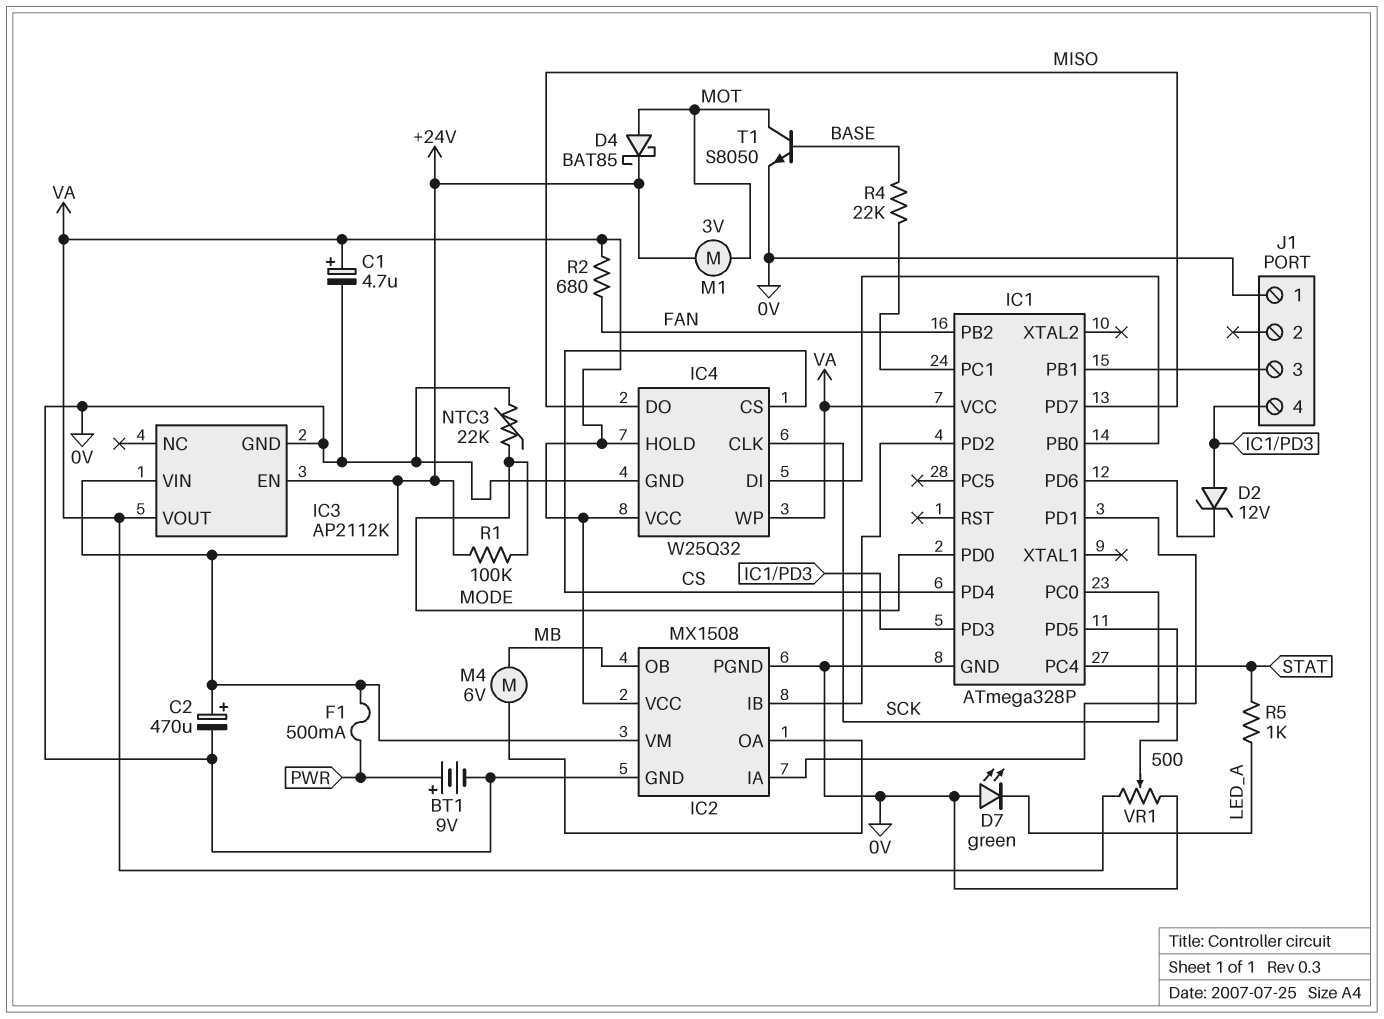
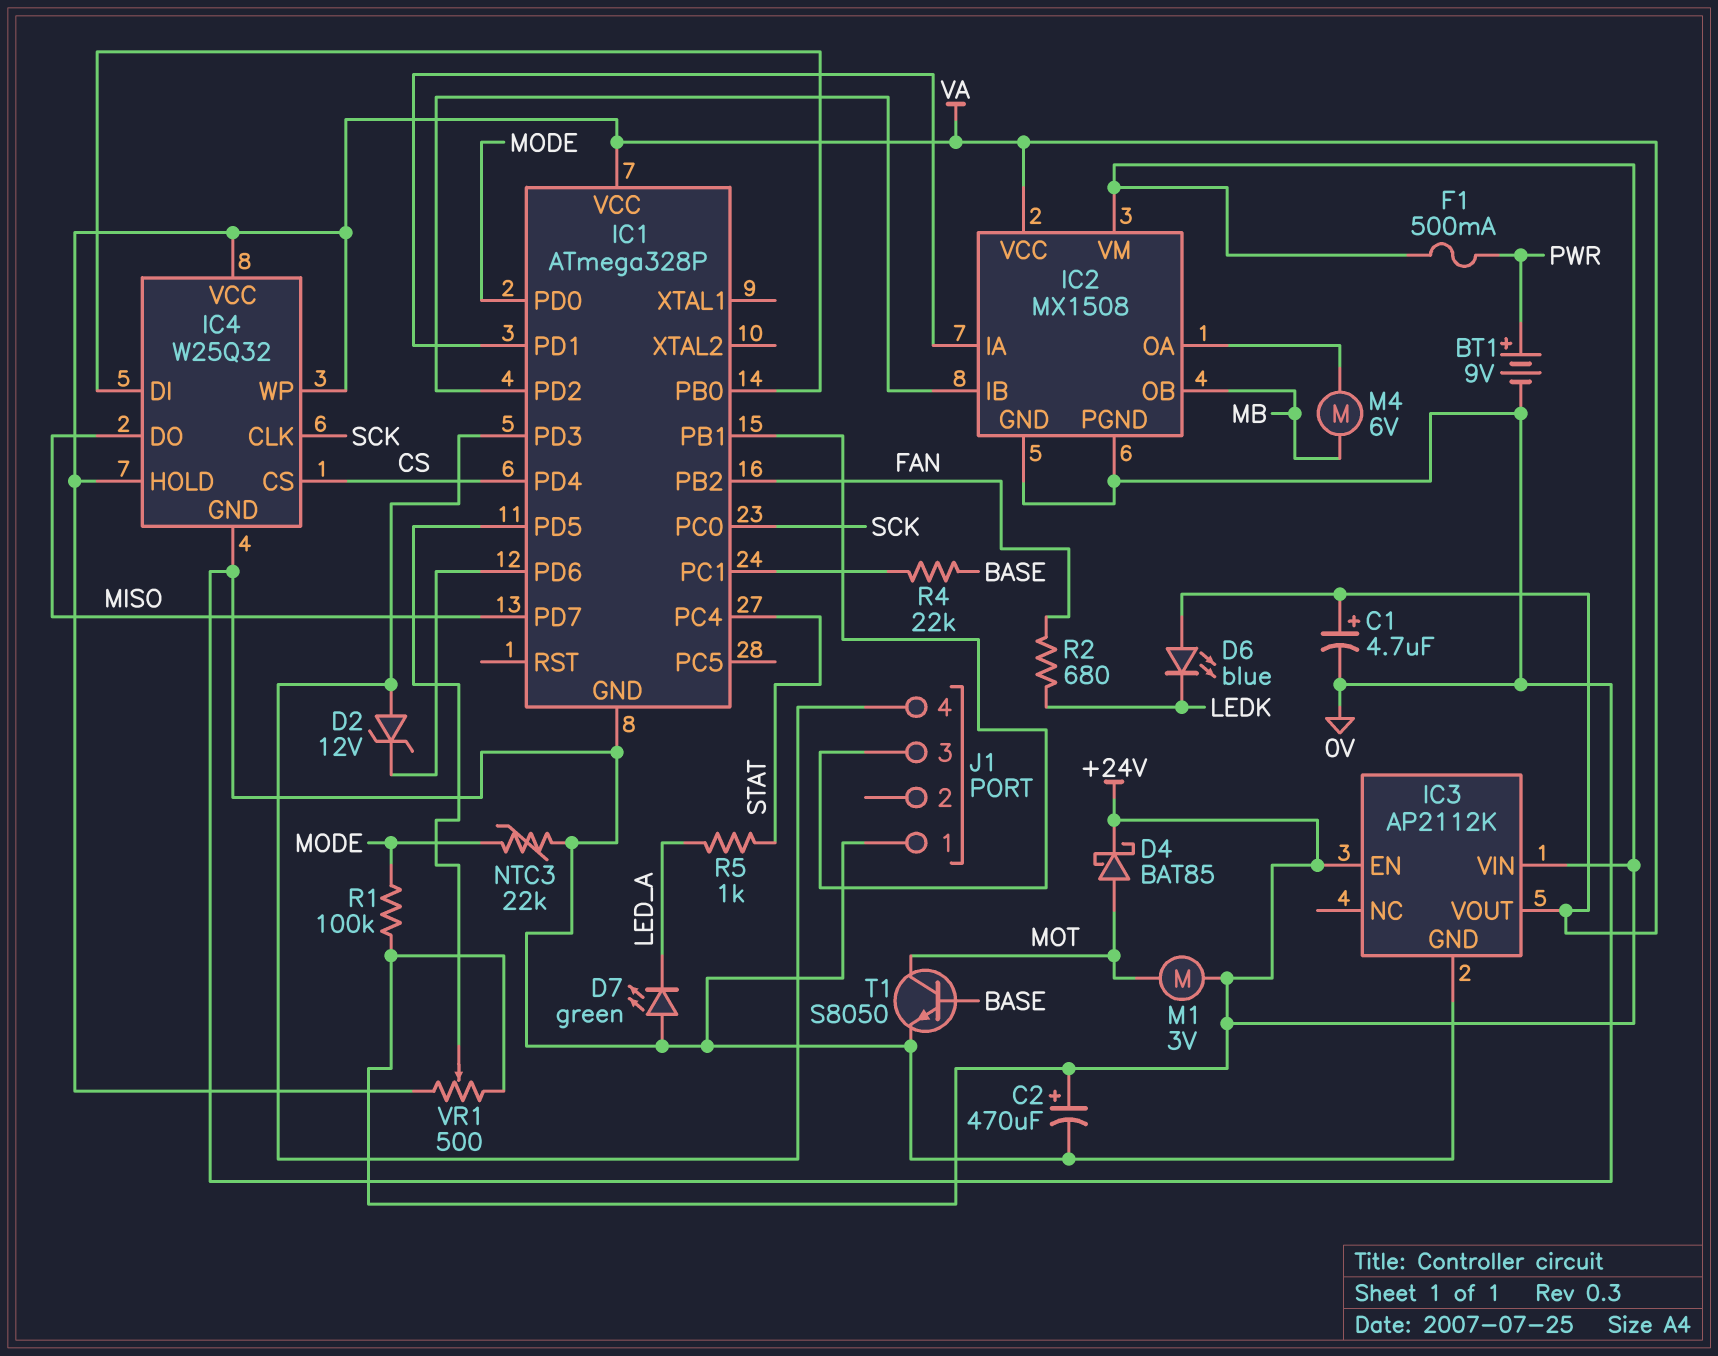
D6: none -> LED blue (A VA, K LEDK)
R2: 680 (FAN, VA) -> 680 (FAN, LEDK)
VR1: 500 (0V, VA, wiper IC1/PD5) -> 500 (+24V, VA, wiper IC1/PD5)

